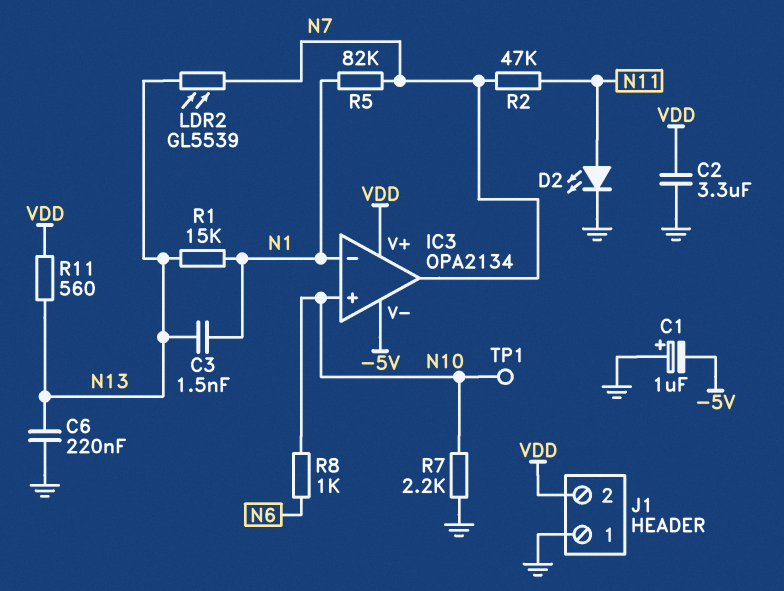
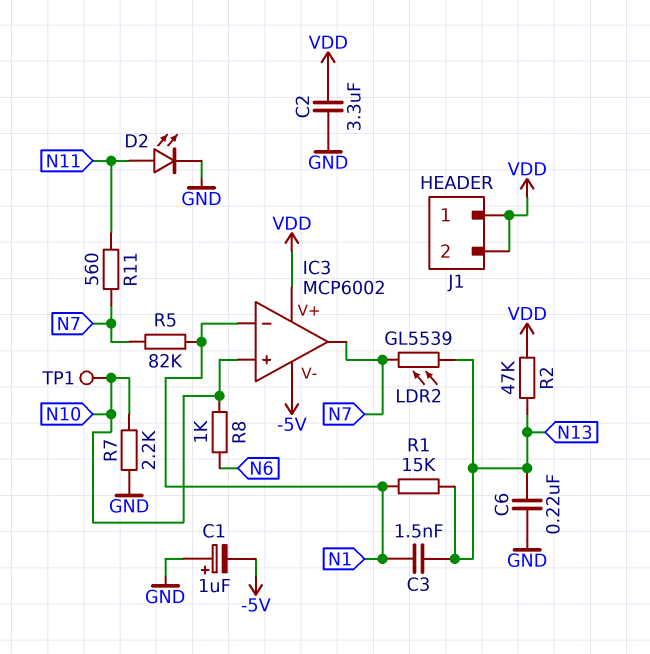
IC3: OPA2134 -> MCP6002
J1 pin 1: GND -> VDD
R2: 47k (N7, N11) -> 47k (N13, VDD)
R11: 560 (N13, VDD) -> 560 (N7, N11)

